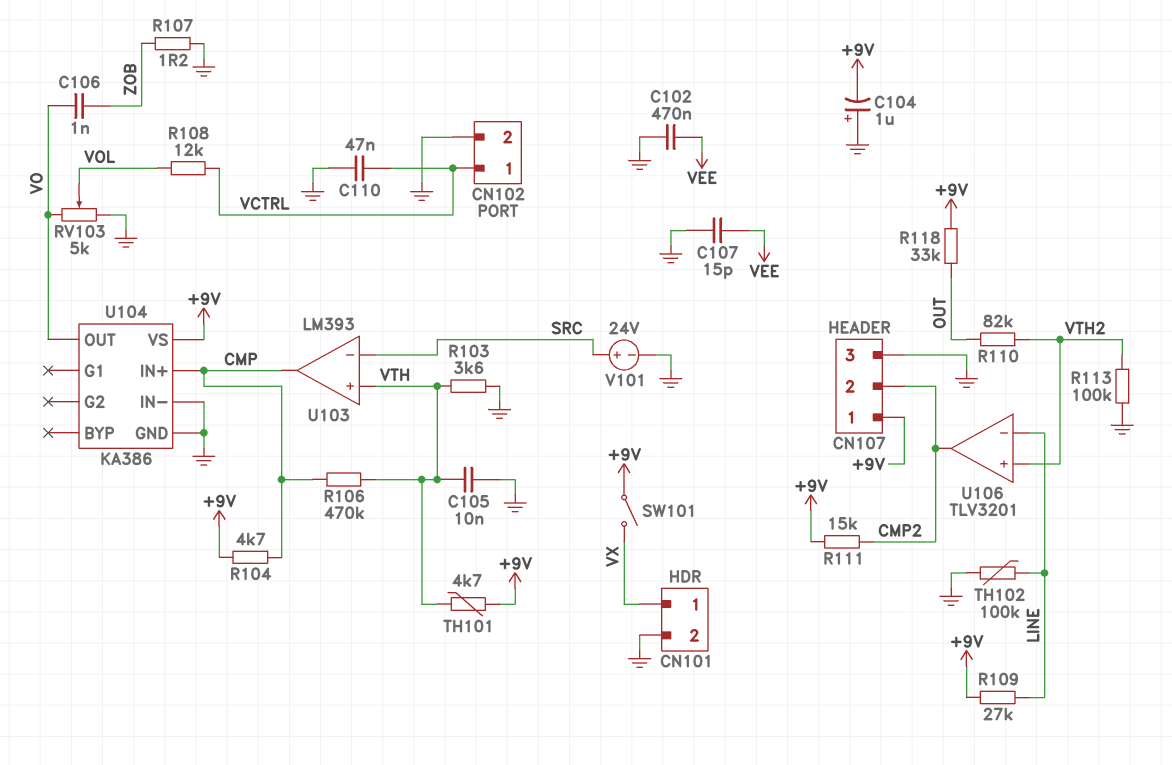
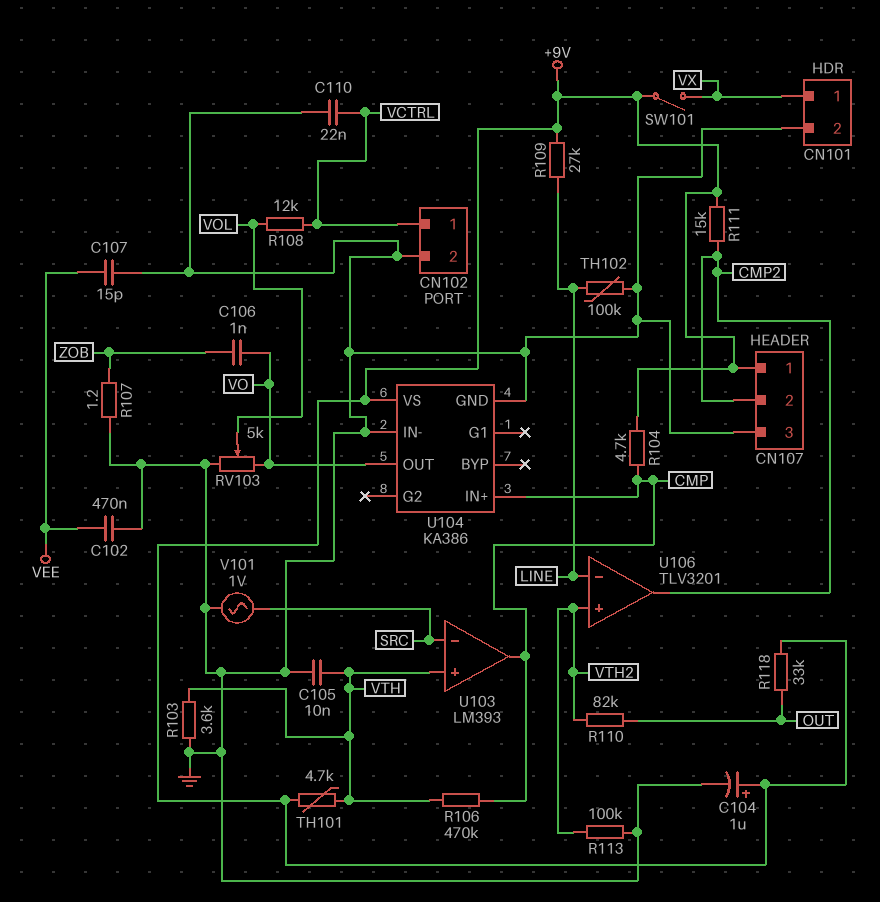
C104: 1uF (plus GND, minus +9V) -> 1uF (plus +9V, minus GND)
C110: 47nF (GND, VCTRL) -> 22nF (GND, VCTRL)
V101: 24V (plus SRC, minus GND) -> AC 1V (GND, SRC)

